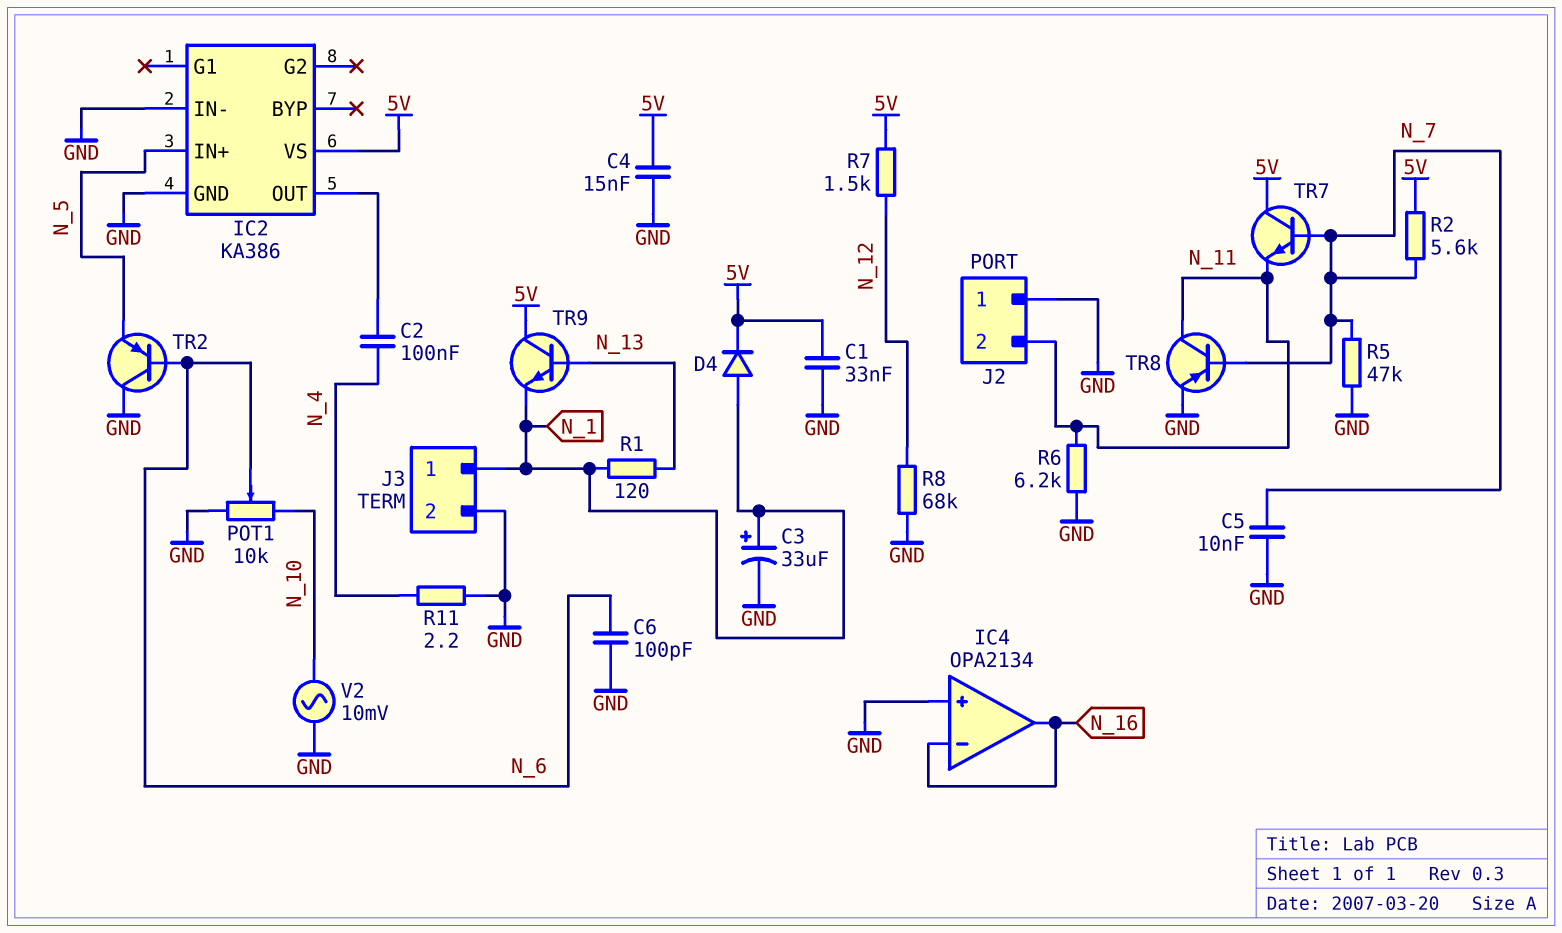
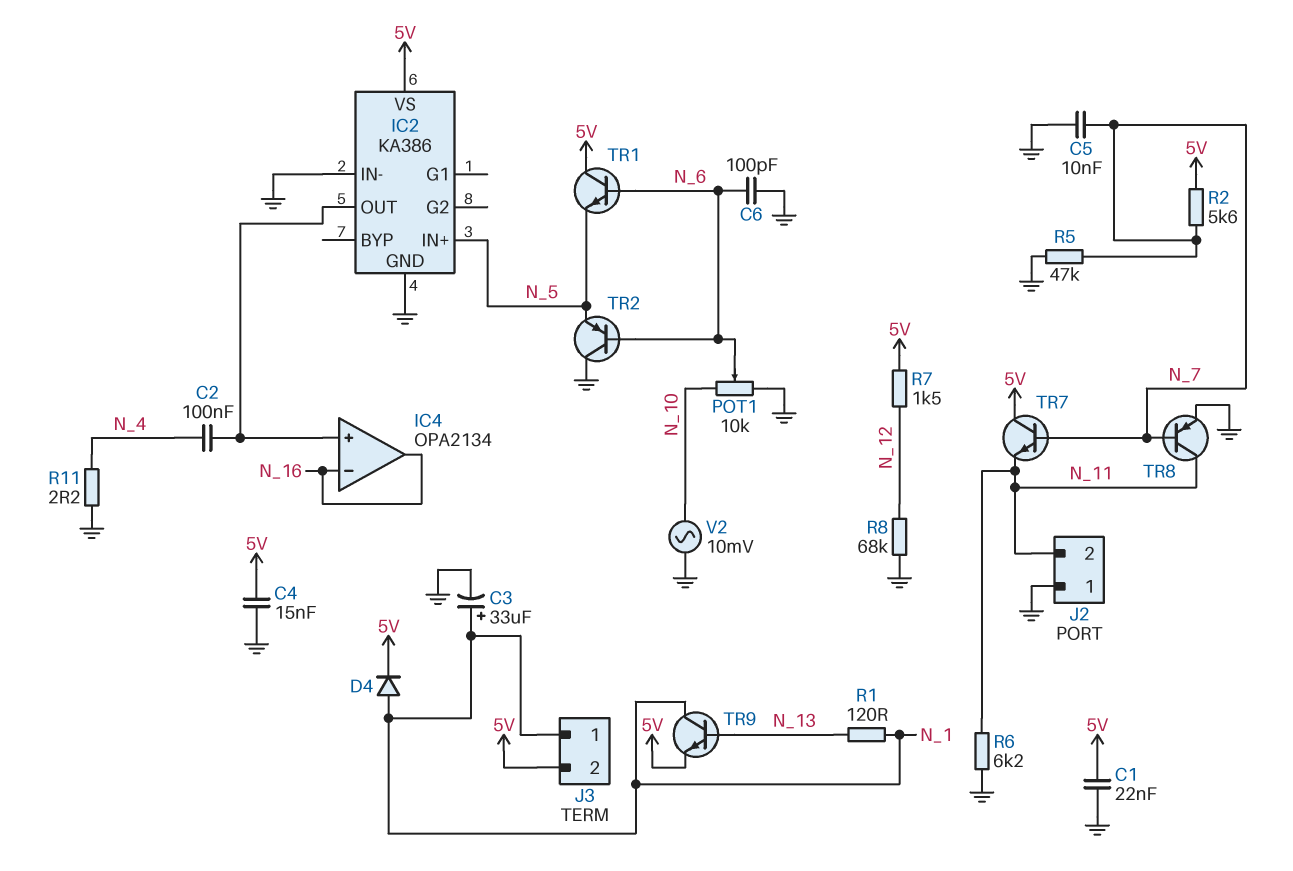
C1: 33nF (5V, GND) -> 22nF (5V, GND)
IC4 pin in+: GND -> IC2/OUT
J3 pin 2: GND -> 5V
TR1: none -> NPN (B N_6, C 5V, E N_5)
TR9: NPN (B N_13, C 5V, E N_1) -> NPN (B N_13, C N_1, E 5V)

